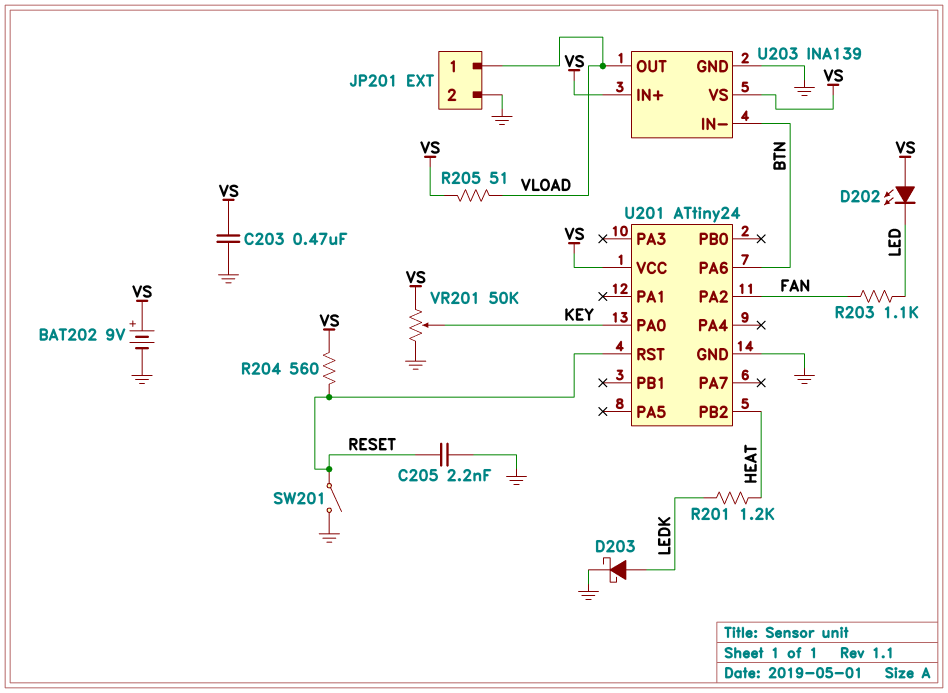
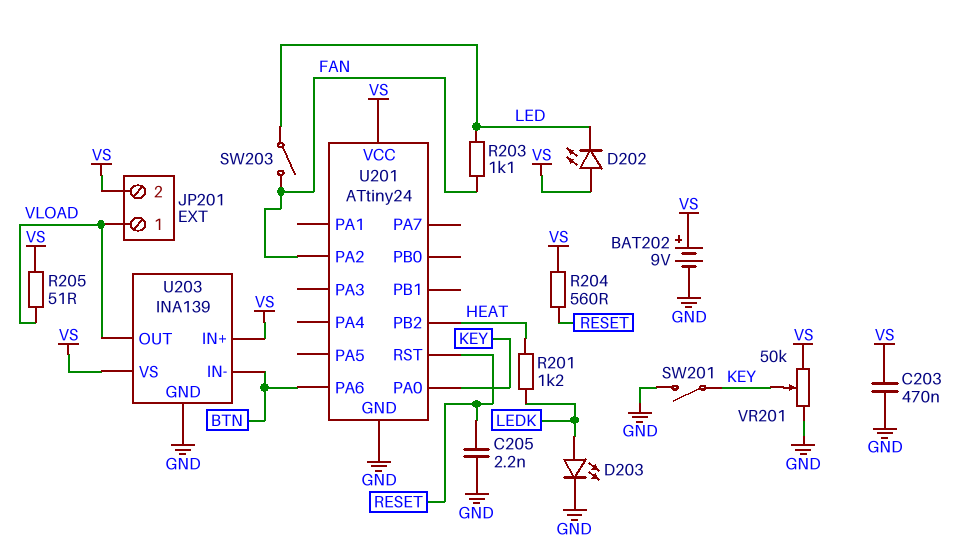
D203: schottky (A LEDK, K GND) -> LED (A LEDK, K GND)
JP201 pin 2: GND -> VS
SW201: switch (GND, RESET) -> switch (GND, KEY)
SW203: none -> switch (FAN, LED)

